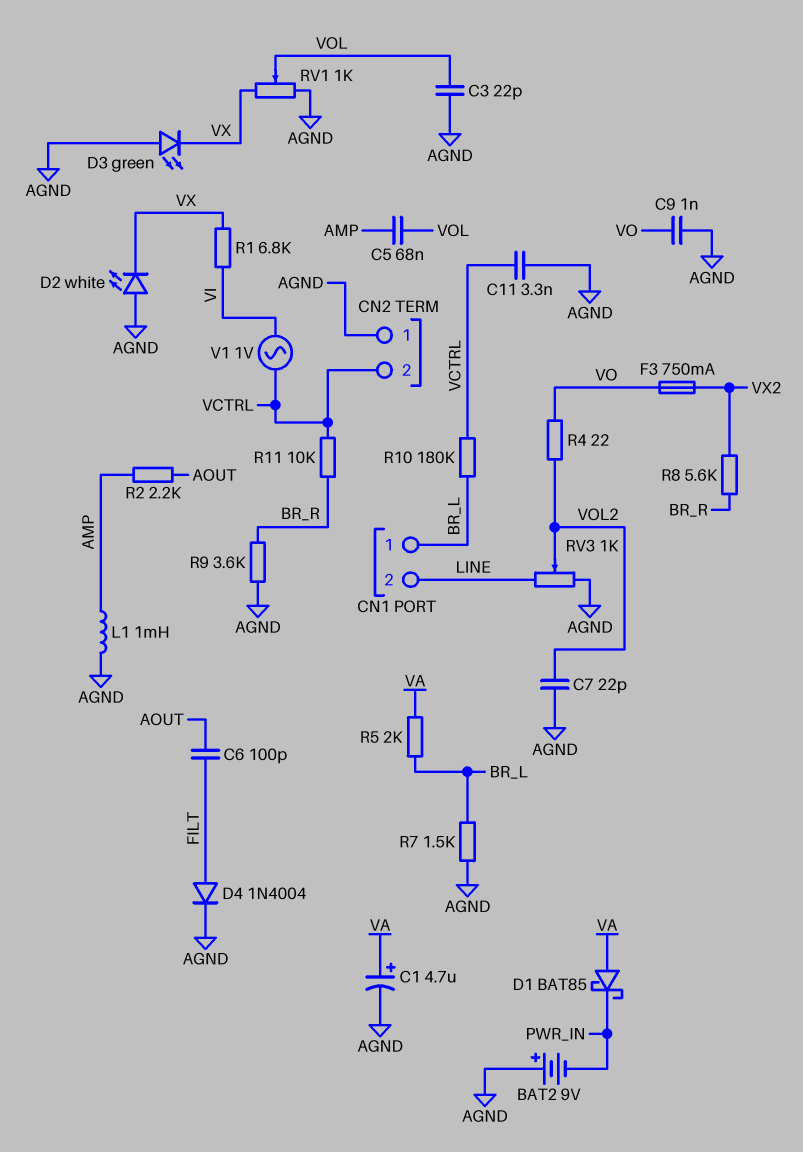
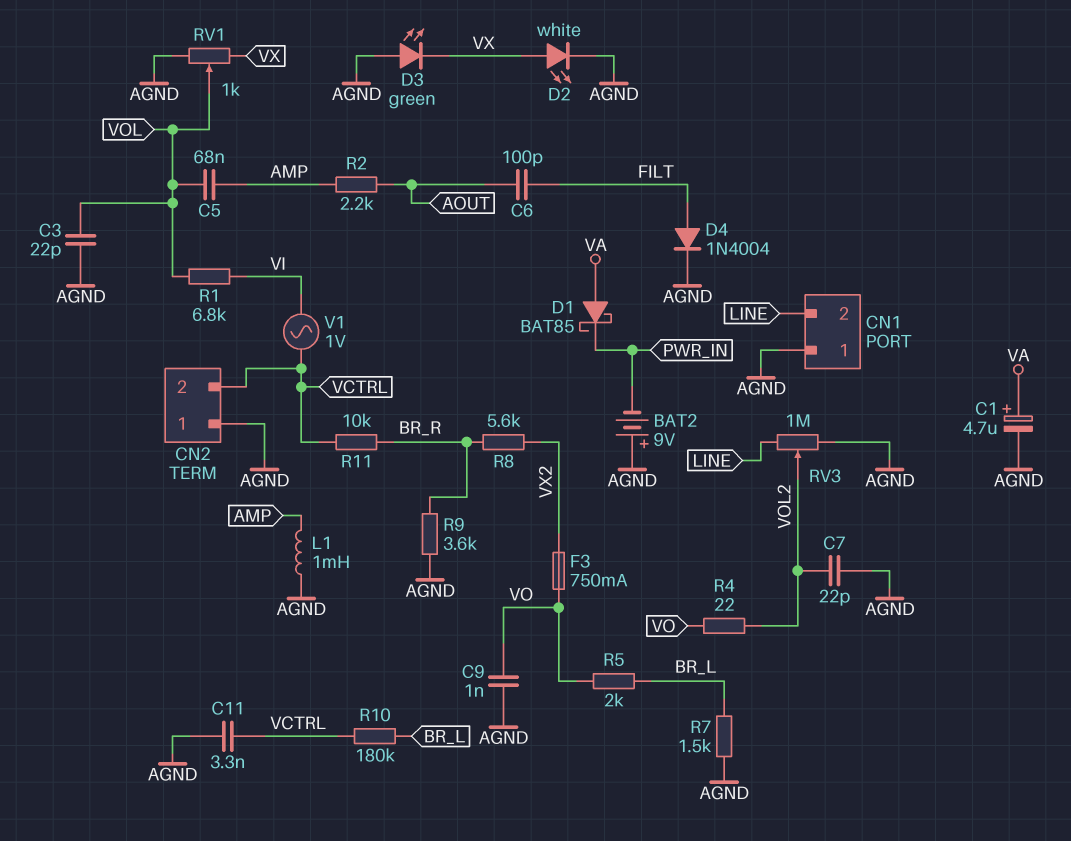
CN1 pin 1: BR_L -> AGND
D2: LED white (A AGND, K VX) -> LED white (A VX, K AGND)
R1: 6.8k (VI, VX) -> 6.8k (VI, VOL)
R5: 2k (BR_L, VA) -> 2k (BR_L, VO)
RV3: 1k (AGND, LINE, wiper VOL2) -> 1M (AGND, LINE, wiper VOL2)

